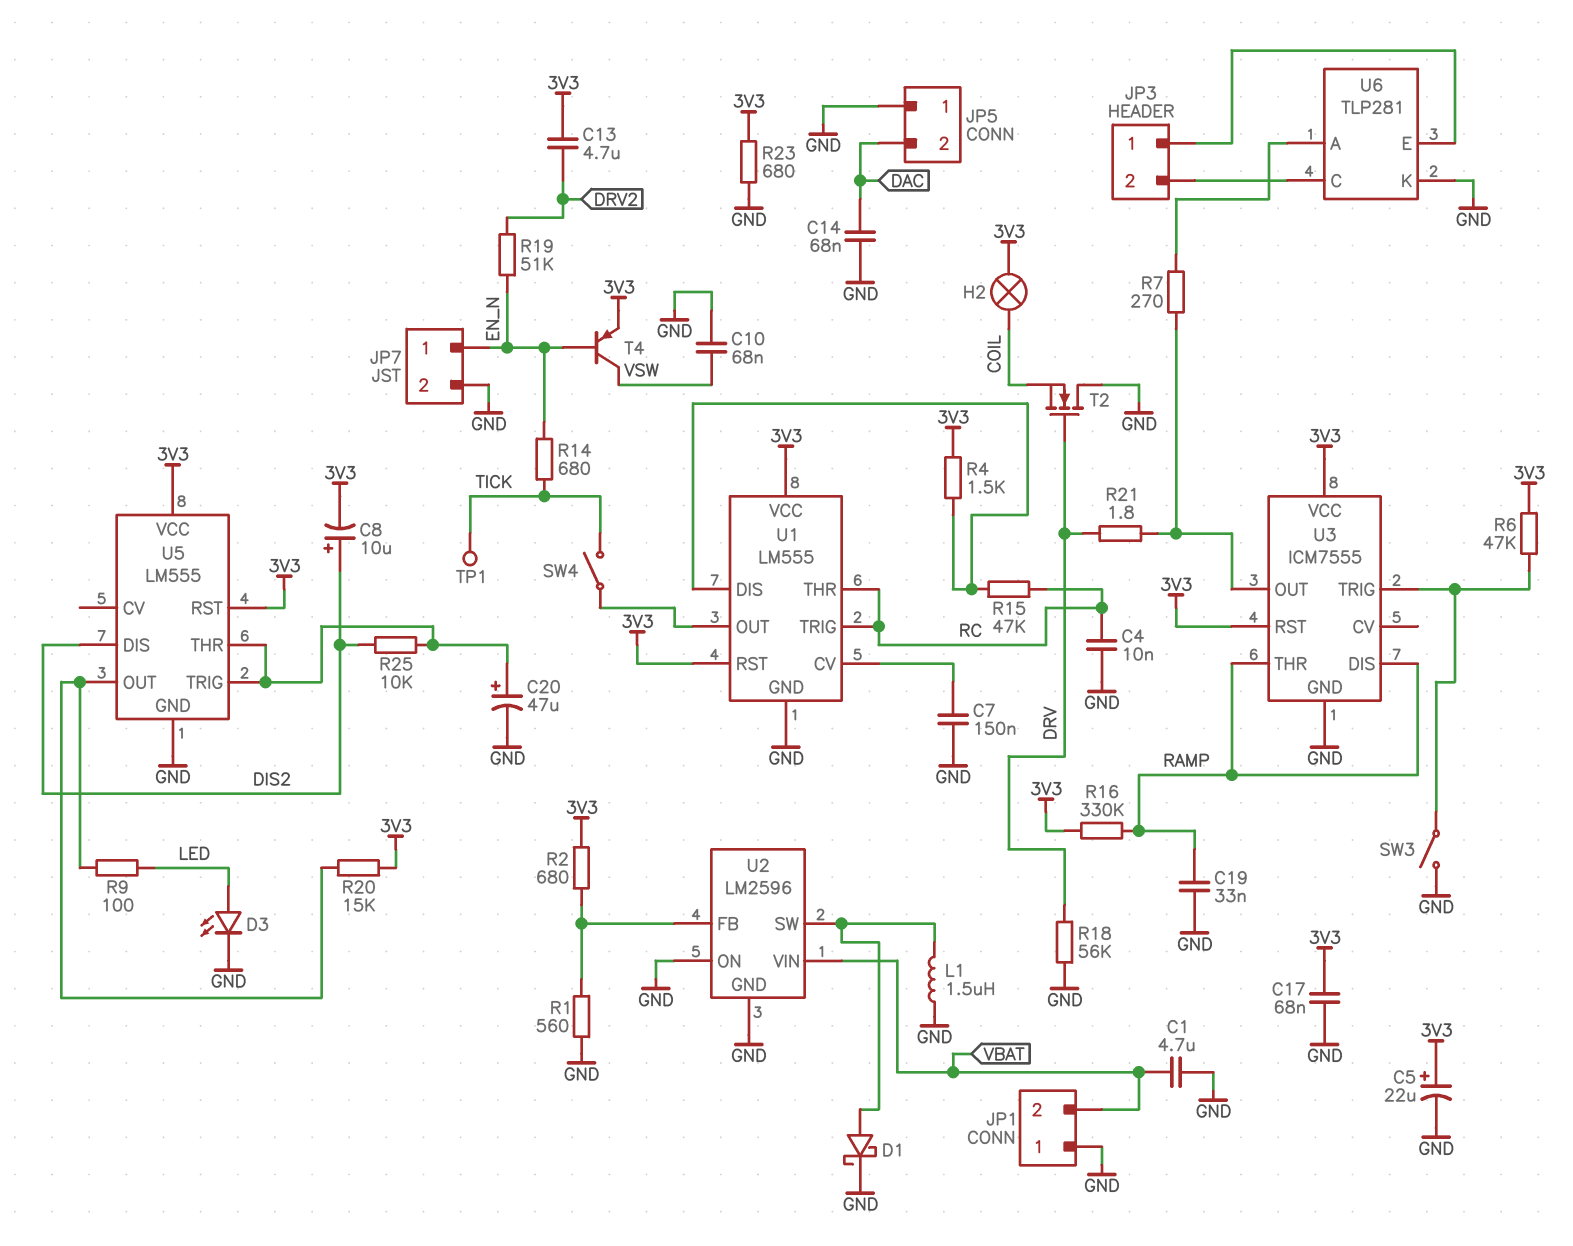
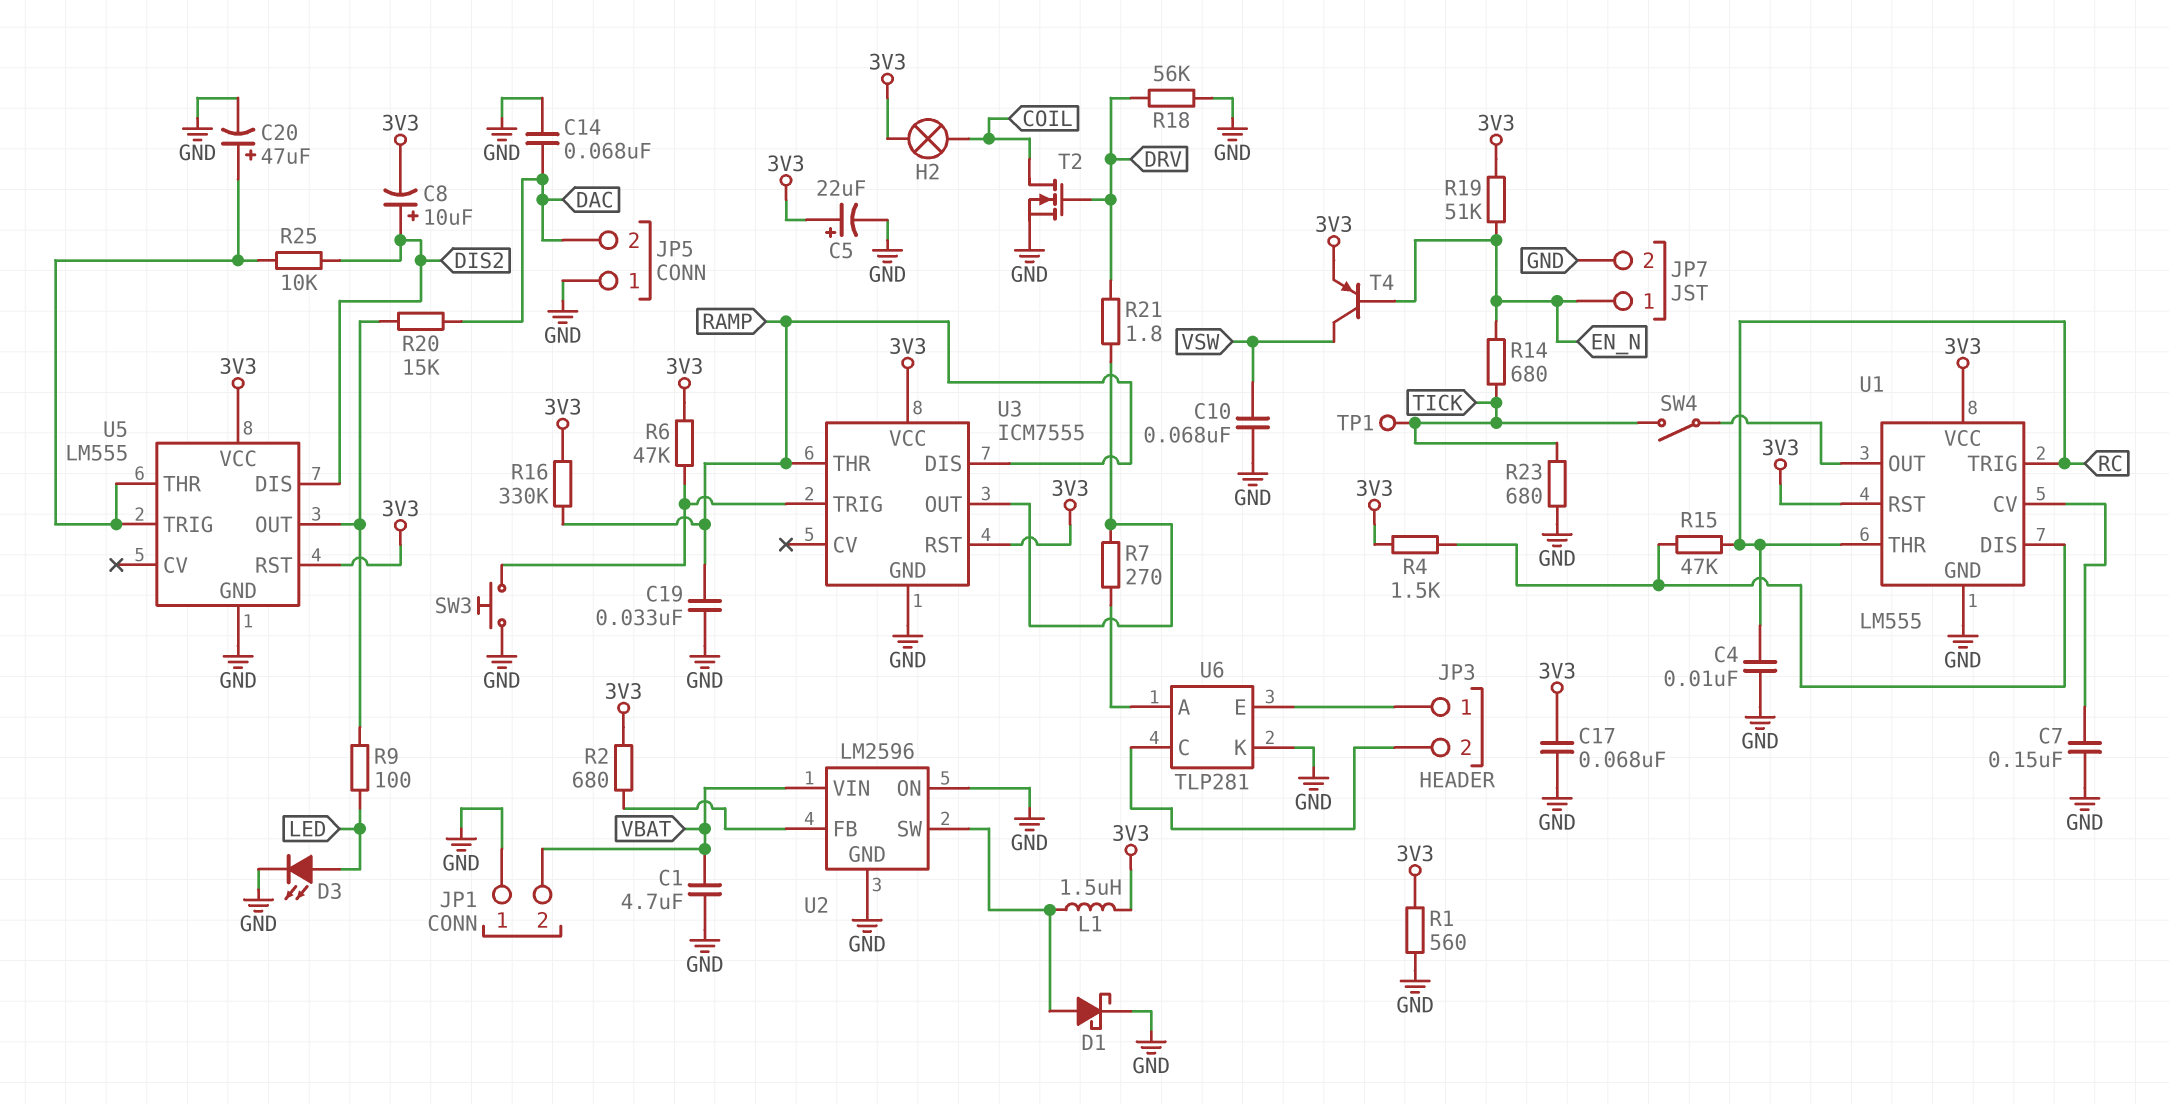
C13: 4.7uF (3V3, DRV2) -> none
L1: 1.5uH (GND, U2/SW) -> 1.5uH (3V3, U2/SW)
R1: 560 (GND, U2/FB) -> 560 (3V3, GND)
R19: 51k (DRV2, EN_N) -> 51k (3V3, EN_N)
R20: 15k (3V3, U5/OUT) -> 15k (DAC, U5/OUT)
R23: 680 (3V3, GND) -> 680 (GND, TICK)
SW3: switch (GND, U3/TRIG) -> button (GND, U3/TRIG)
T2: NMOS (G DRV, D GND, S COIL) -> NMOS (G DRV, D COIL, S GND)

